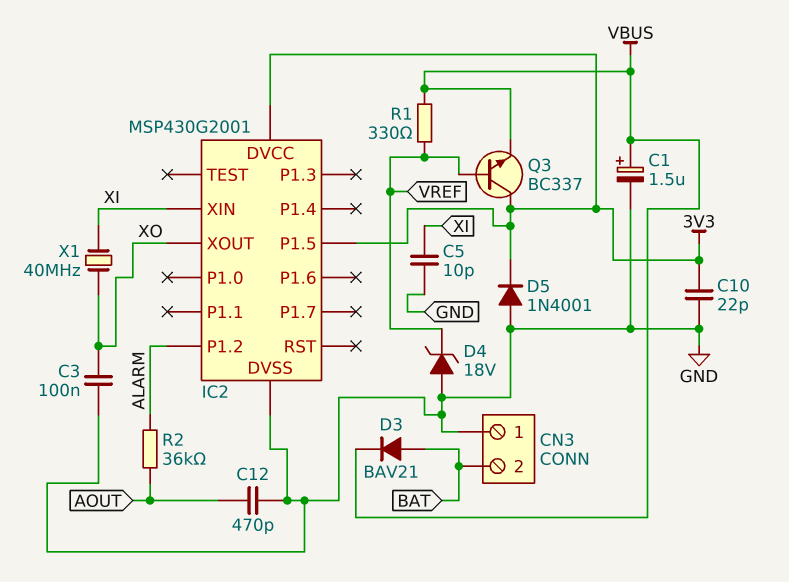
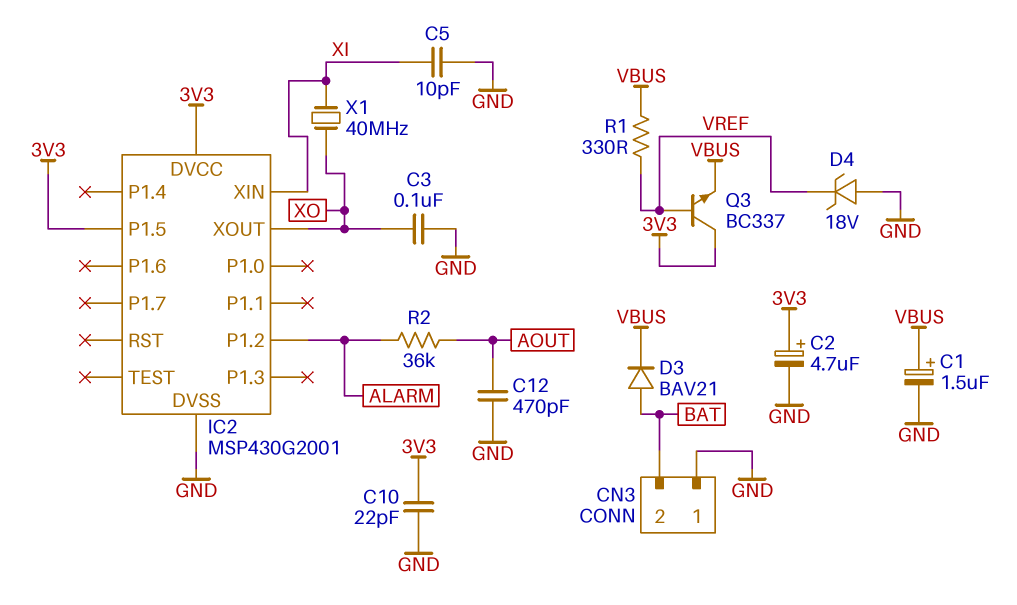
C2: none -> 4.7uF (plus 3V3, minus GND)
D5: diode 1N4001 (A GND, K 3V3) -> none

